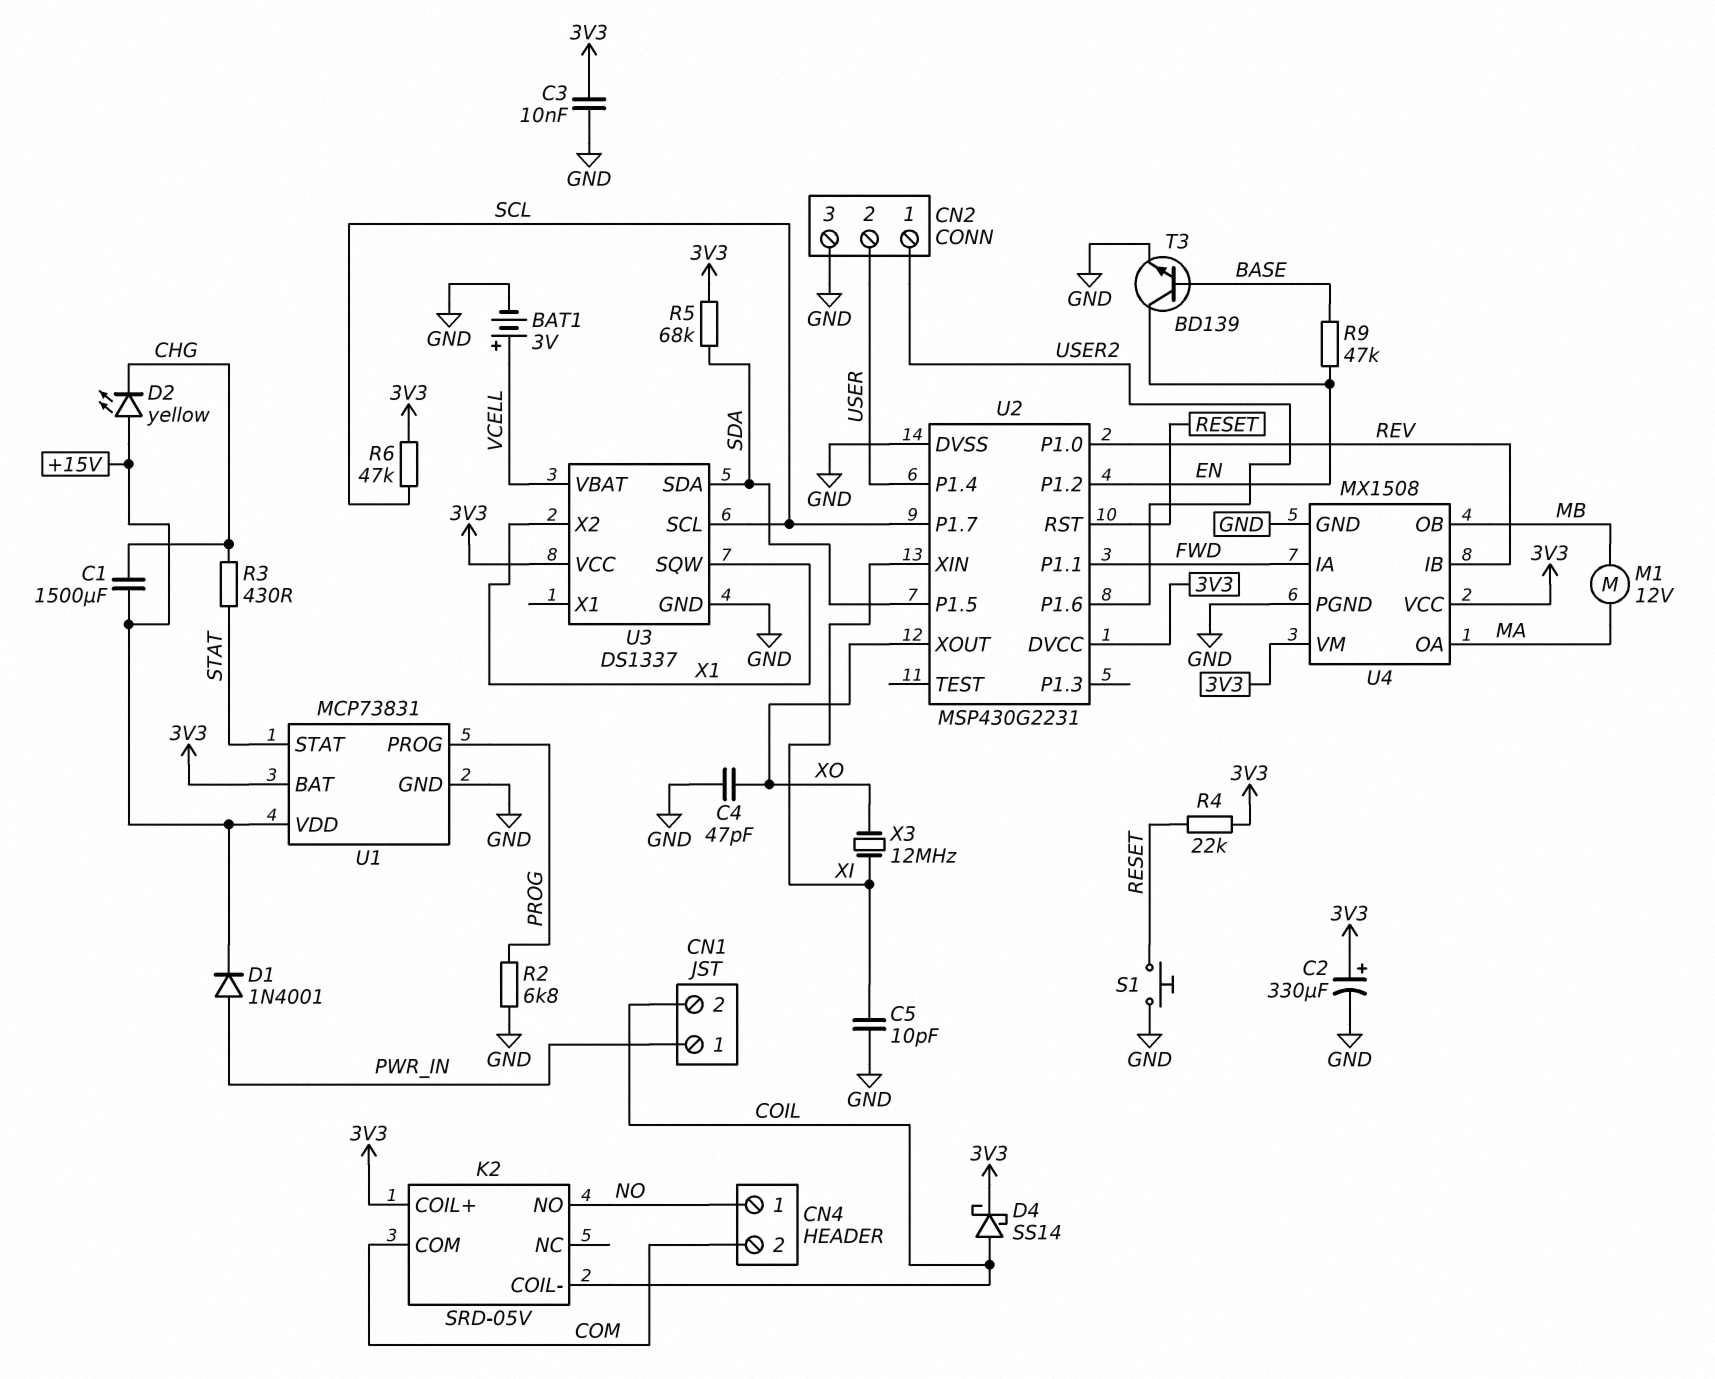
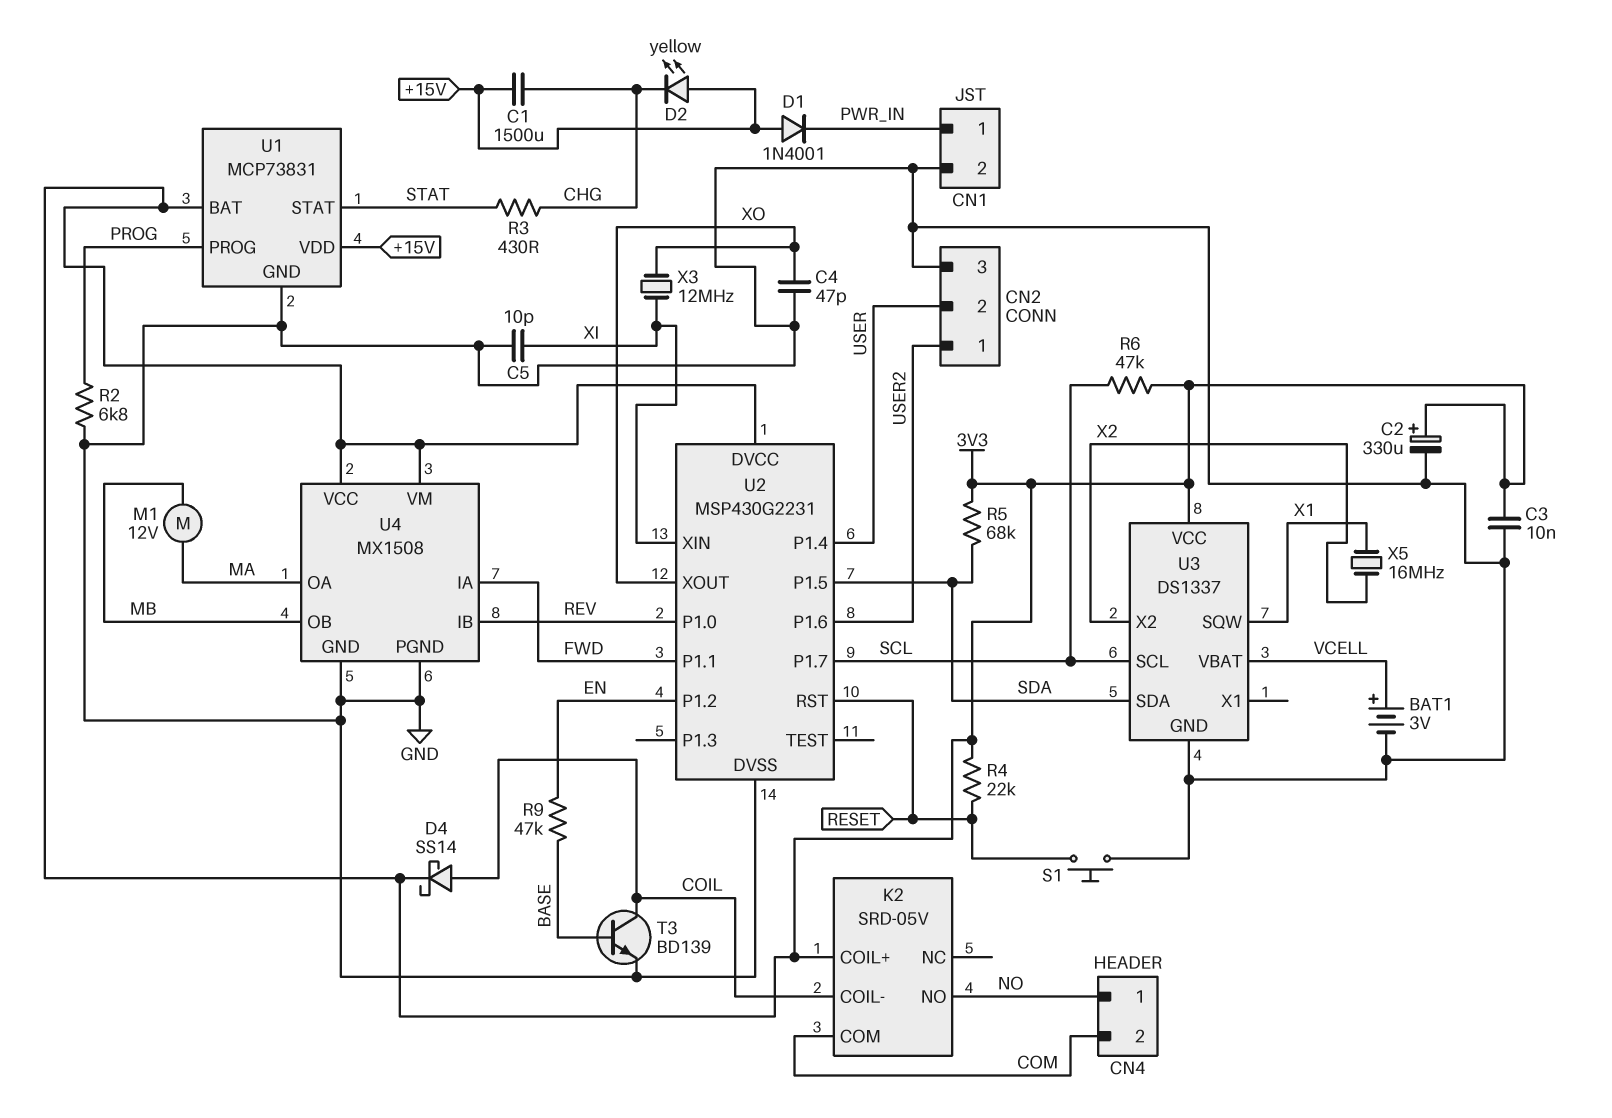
CN1 pin 2: COIL -> GND
D1: diode 1N4001 (A PWR_IN, K +15V) -> diode 1N4001 (A +15V, K PWR_IN)
T3: NPN BD139 (B BASE, C EN, E GND) -> NPN BD139 (B BASE, C COIL, E GND)
U3 pin X2: X1 -> X2
X5: none -> 16MHz (X1, X2)

